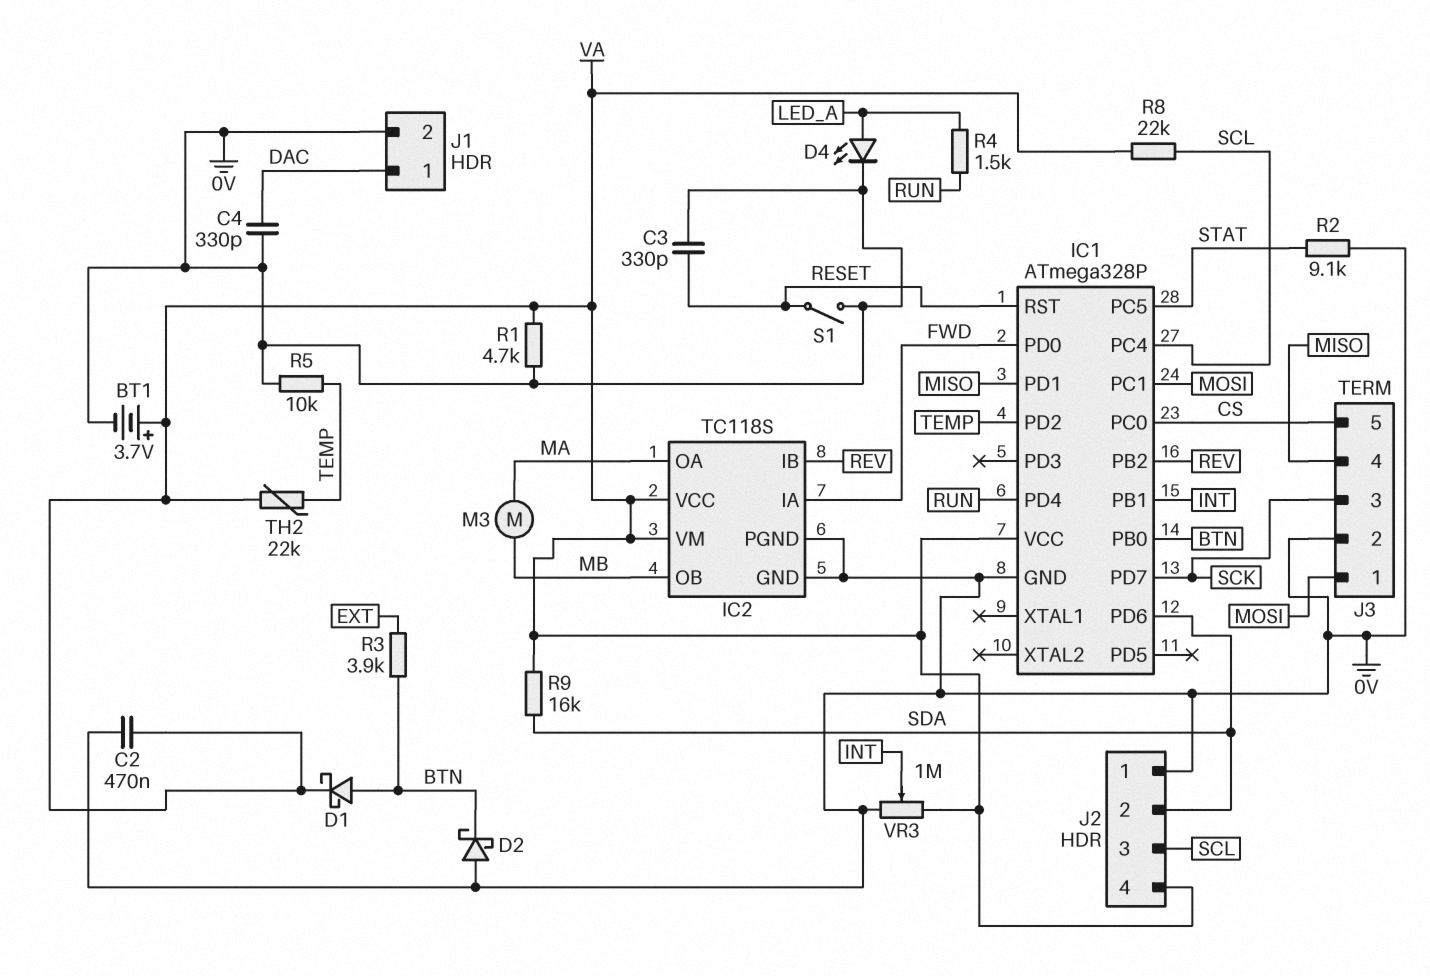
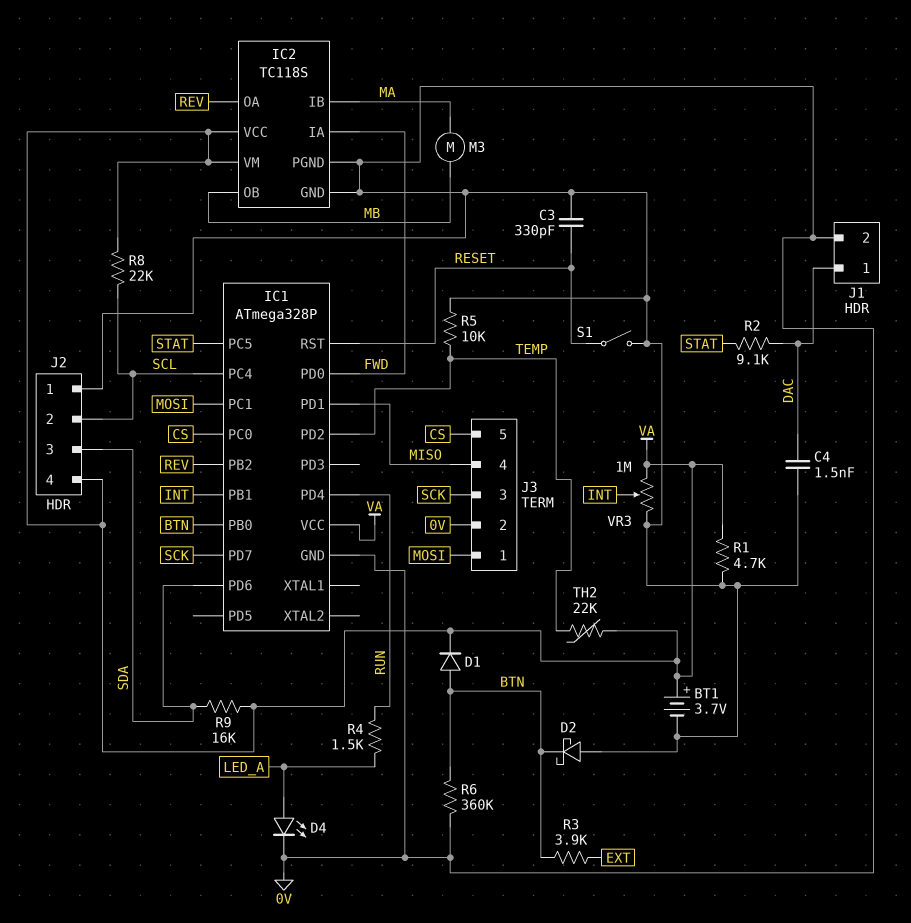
C2: 470nF (0V, VA) -> none
C4: 330pF (0V, DAC) -> 1.5nF (0V, DAC)
D1: schottky (A BTN, K VA) -> diode (A BTN, K VA)
IC2 pin IB: REV -> MA
IC2 pin OA: MA -> REV
J2 pin 2: SDA -> SCL
J2 pin 3: SCL -> SDA
R2: 9.1k (0V, STAT) -> 9.1k (DAC, STAT)
R6: none -> 360k (0V, BTN)

